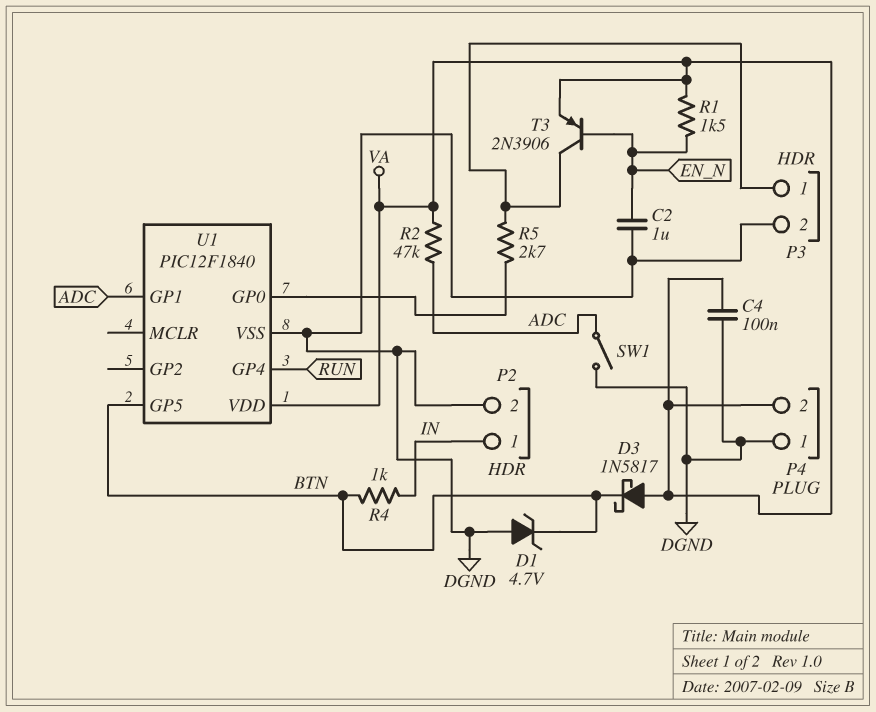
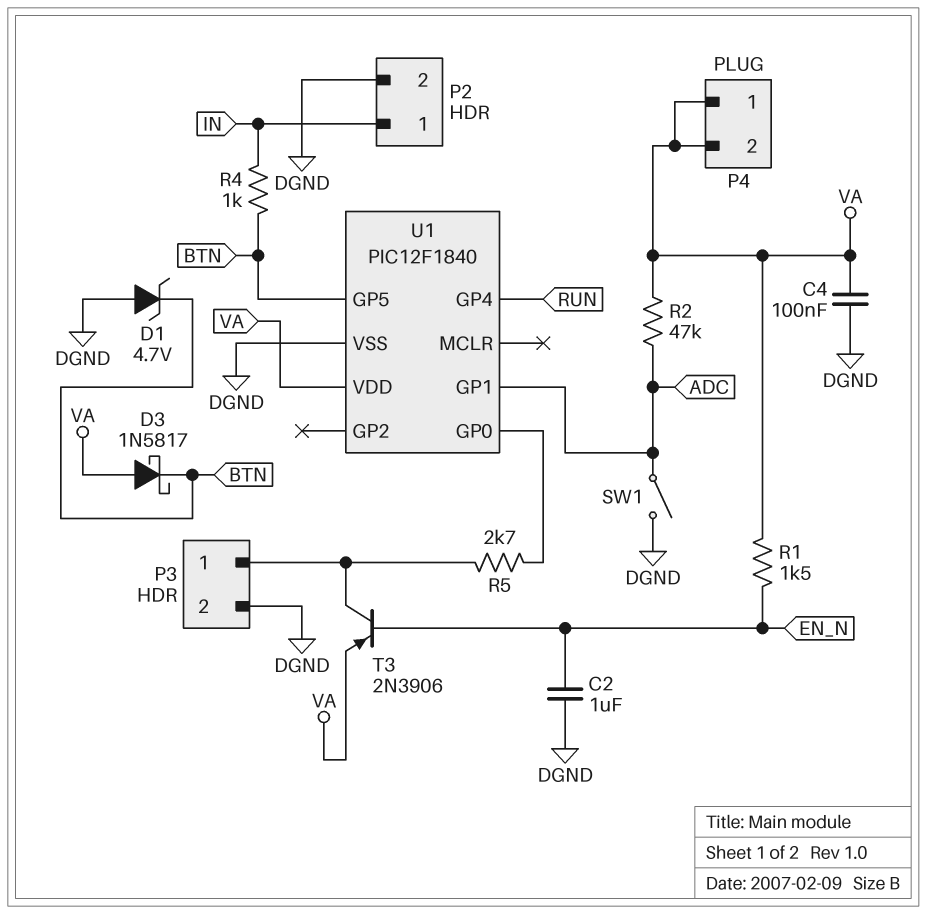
P4 pin 1: DGND -> VA

